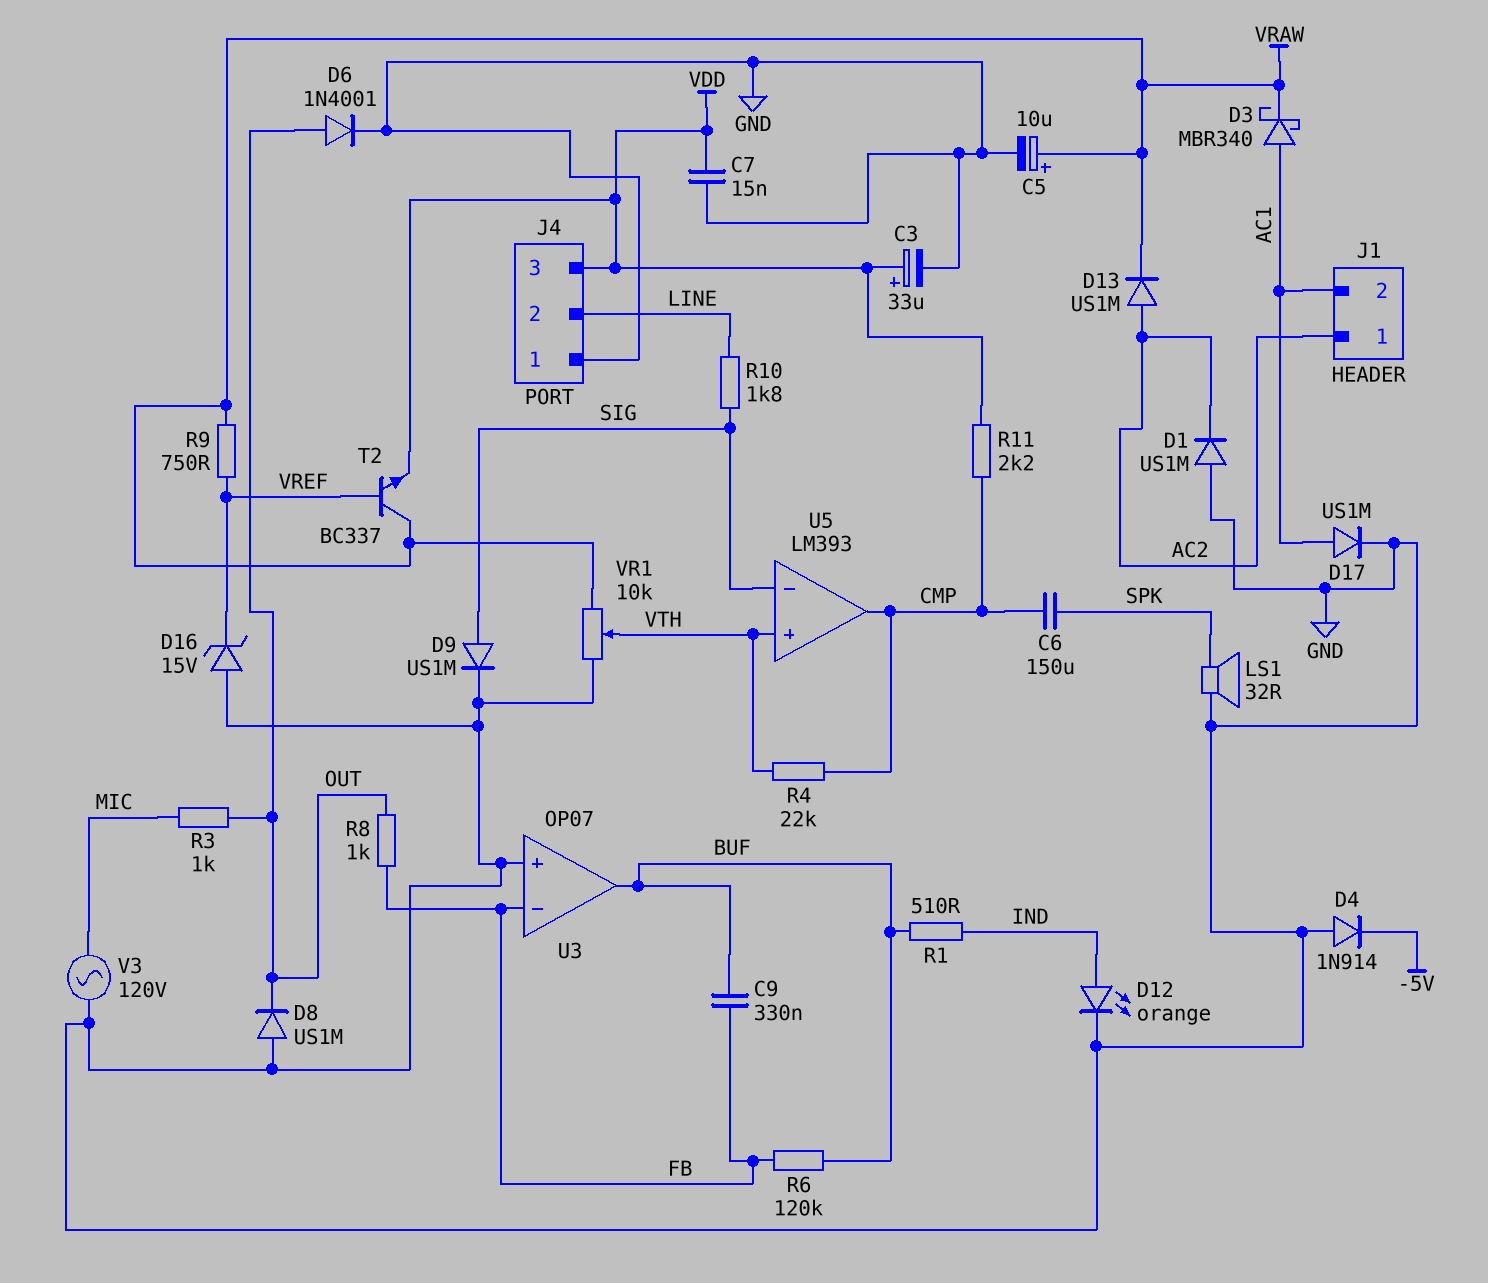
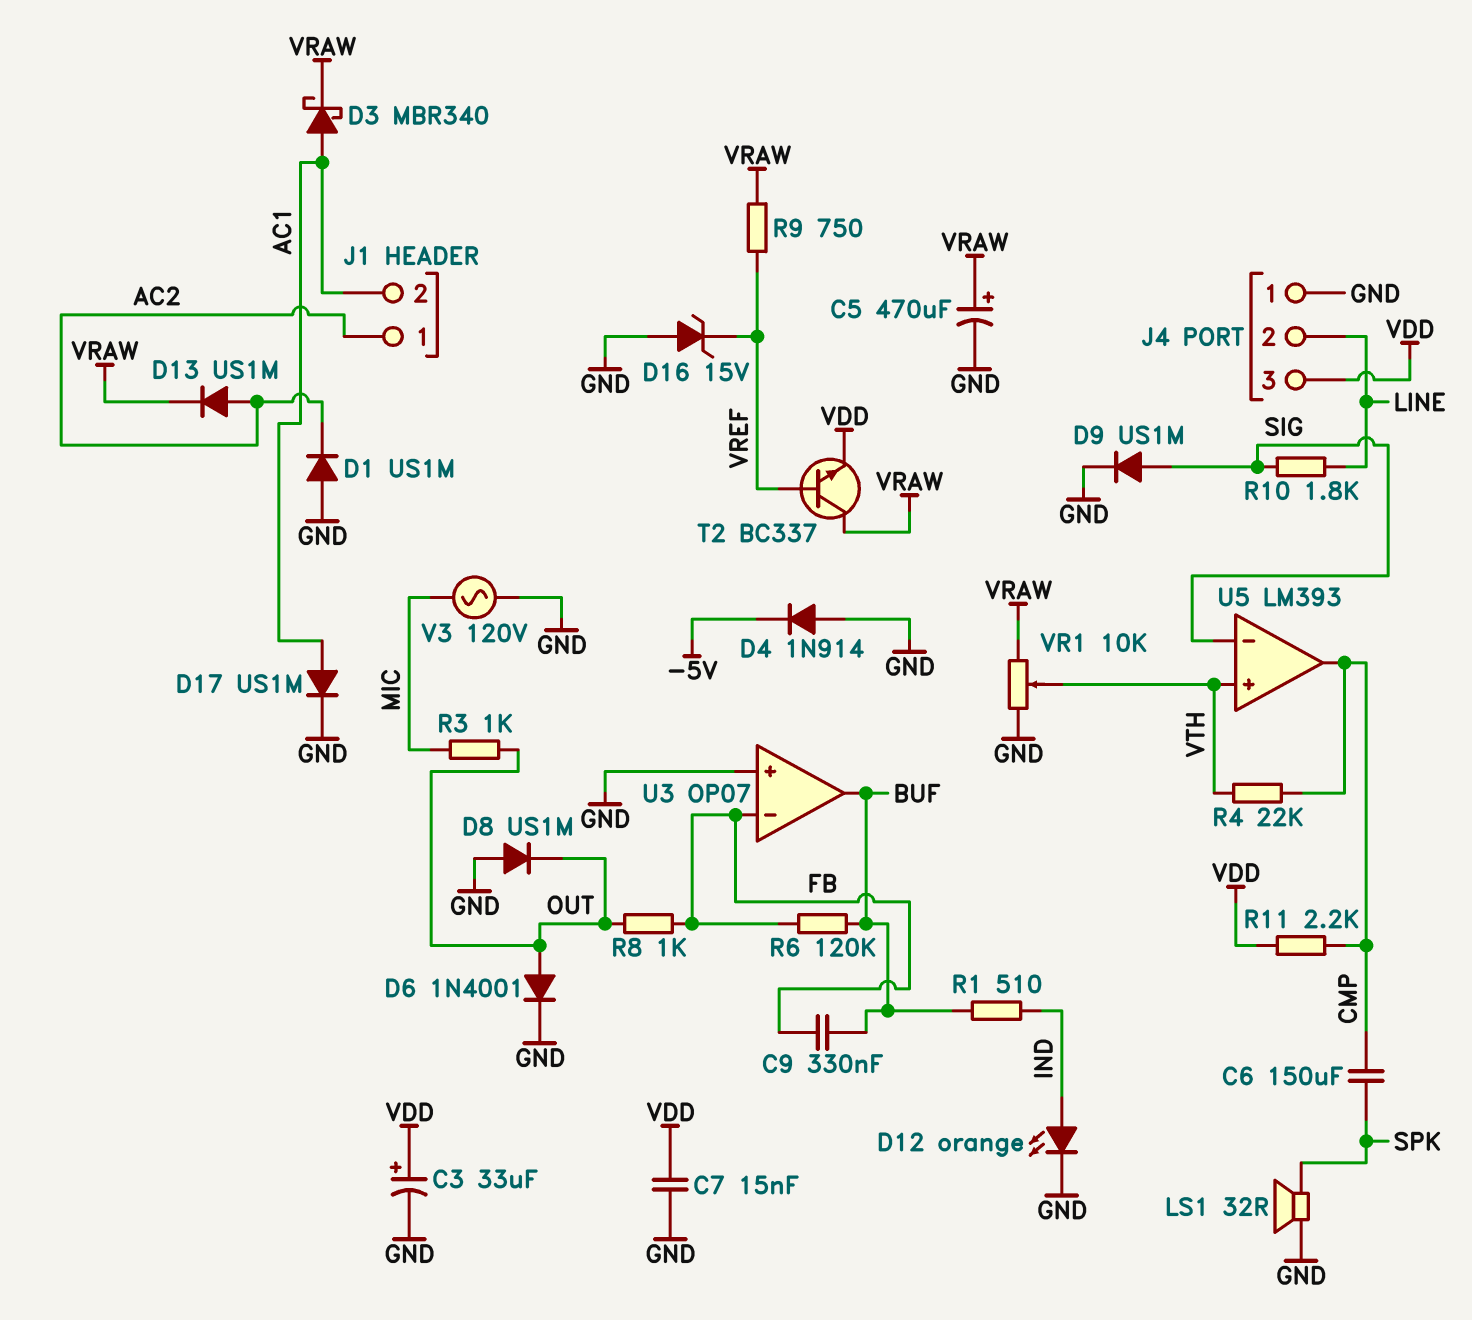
C5: 10uF (plus VRAW, minus GND) -> 470uF (plus VRAW, minus GND)

